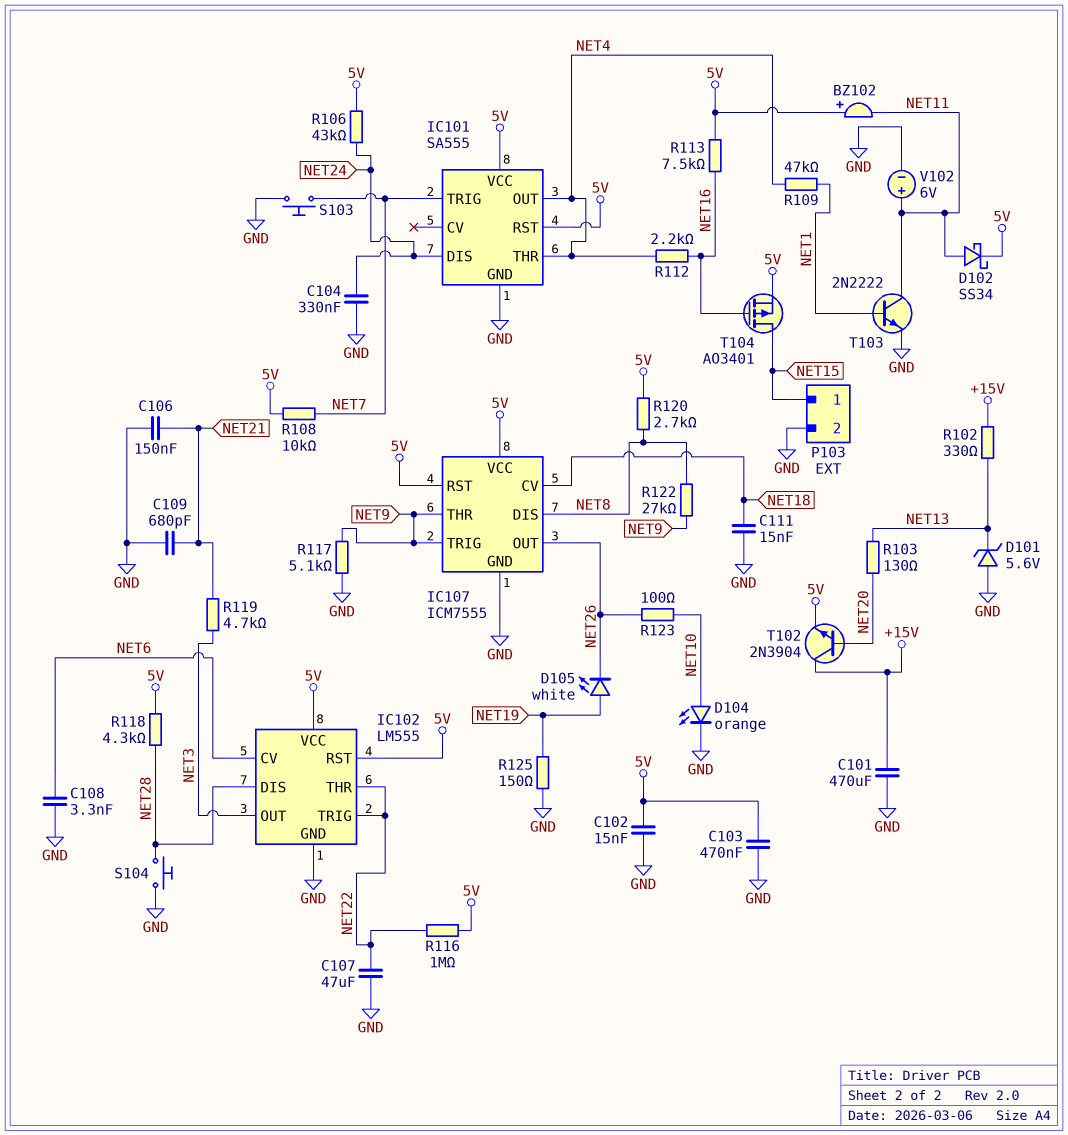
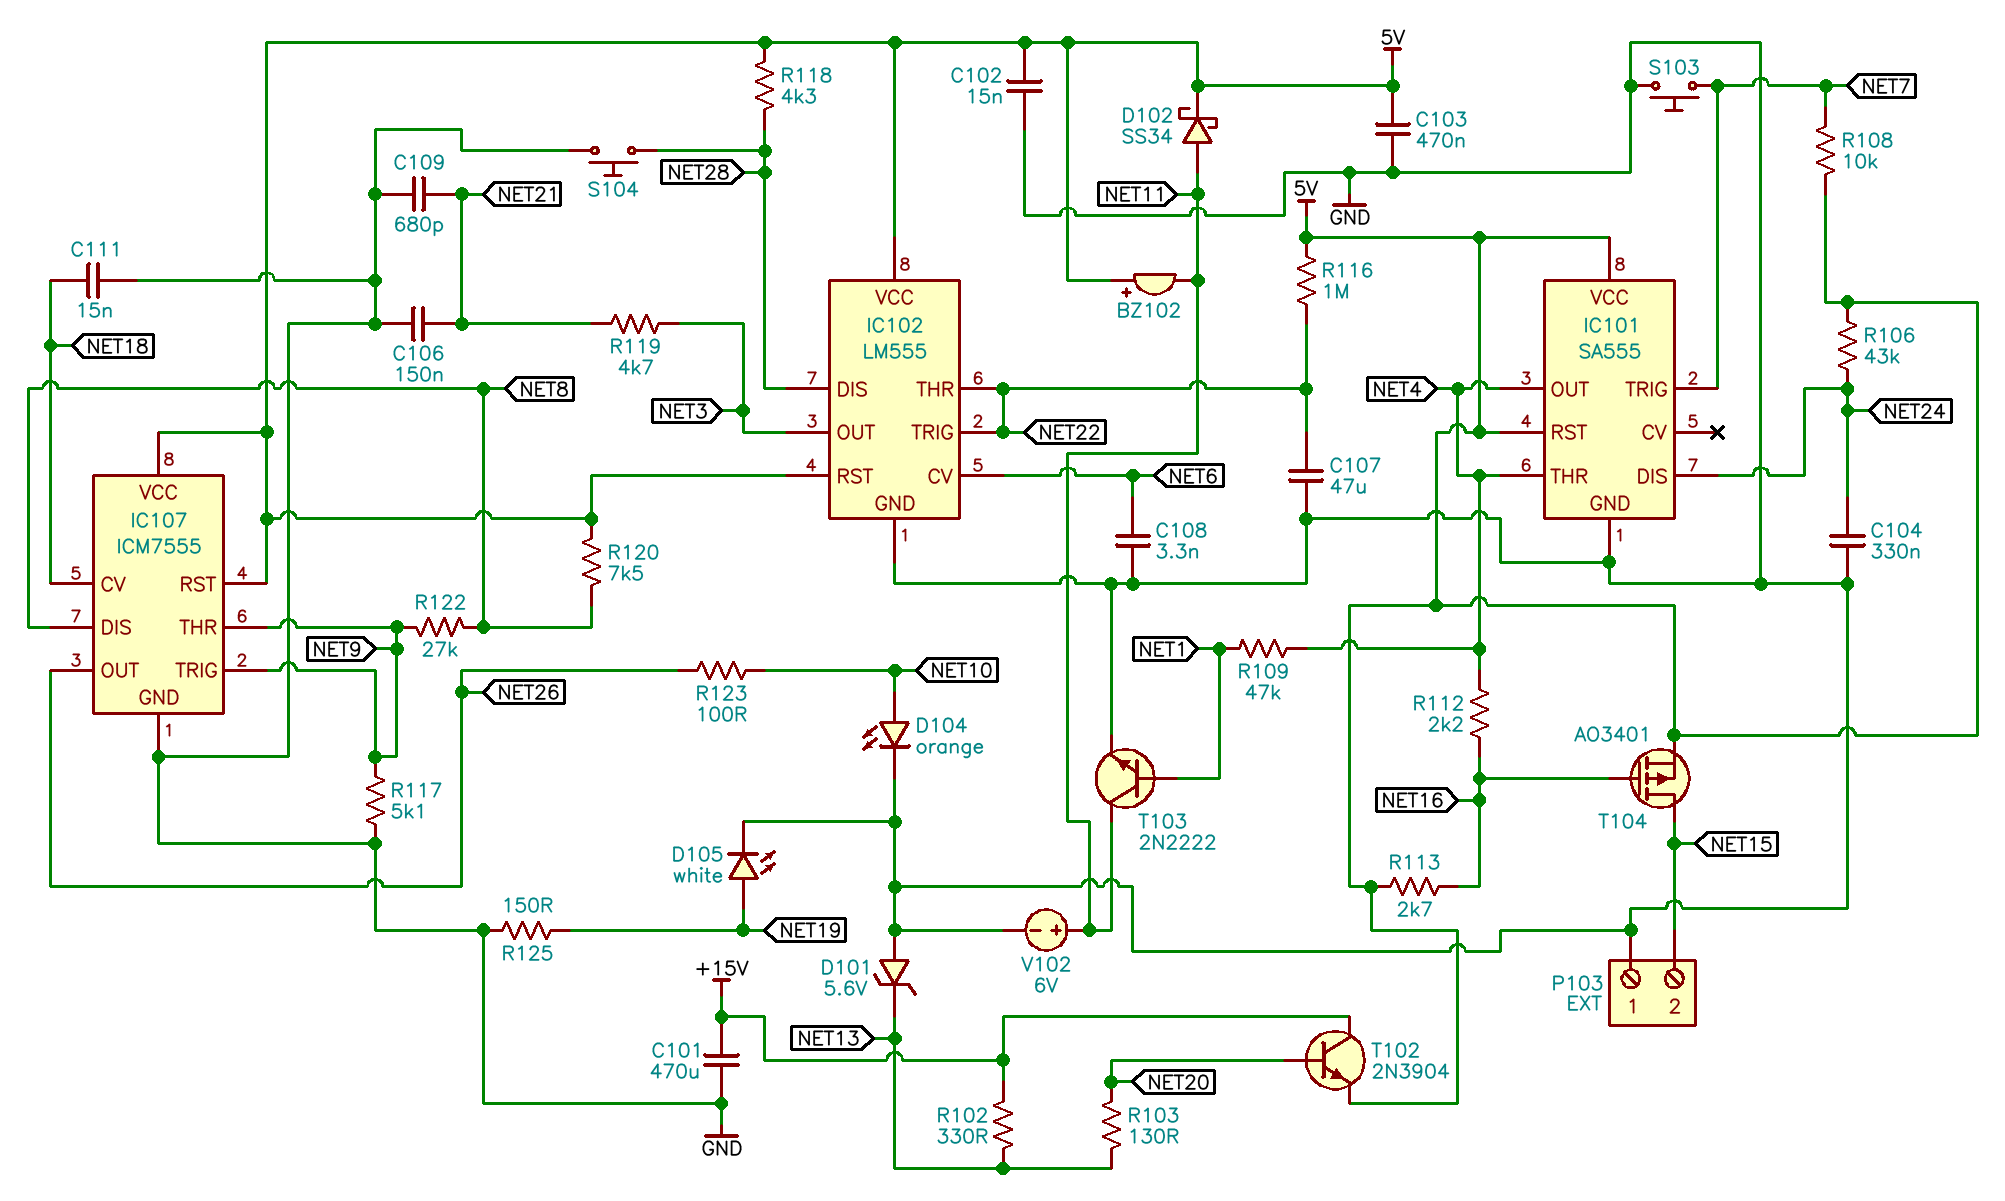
D105: LED white (A NET19, K NET26) -> LED white (A NET19, K GND)
P103 pin 1: NET15 -> GND
P103 pin 2: GND -> NET15
R113: 7.5k (5V, NET16) -> 2.7k (5V, NET16)
R120: 2.7k (5V, NET8) -> 7.5k (5V, NET8)

